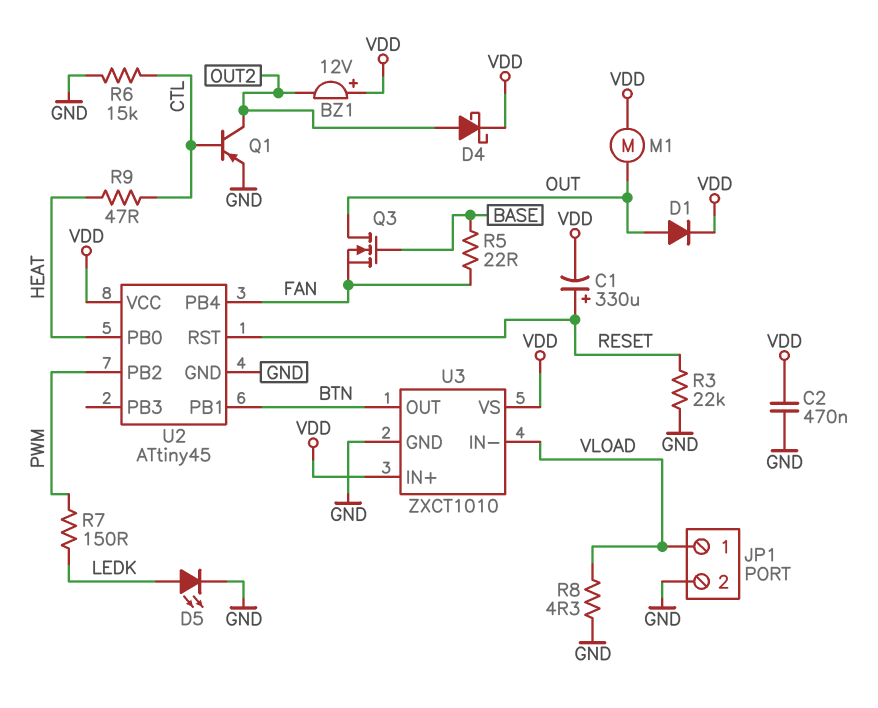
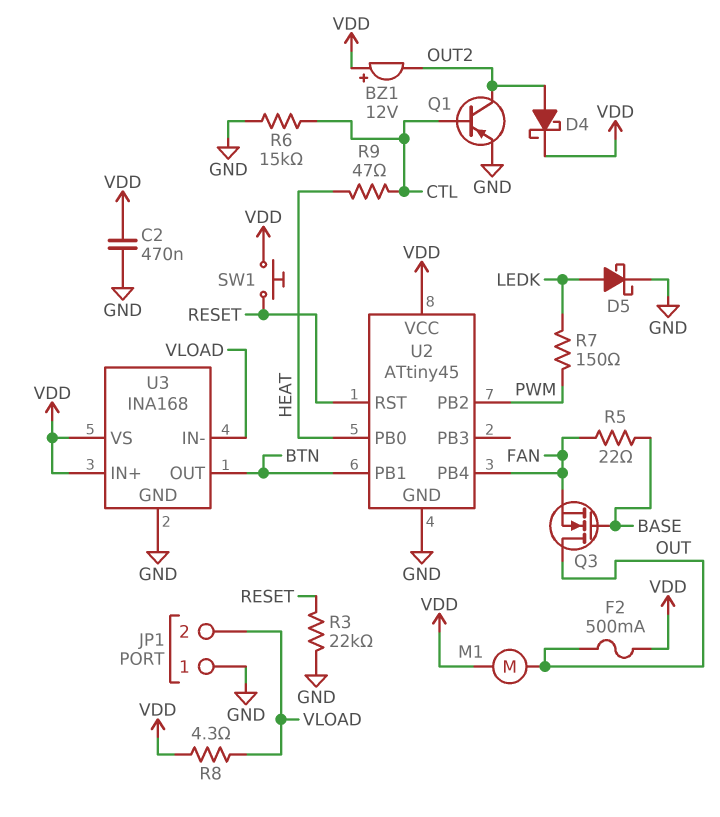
C1: 330uF (plus RESET, minus VDD) -> none
D1: diode (A OUT, K VDD) -> none
D5: LED (A LEDK, K GND) -> schottky (A LEDK, K GND)
F2: none -> 500mA (OUT, VDD)
JP1 pin 1: VLOAD -> GND
JP1 pin 2: GND -> VLOAD
R8: 4.3 (GND, VLOAD) -> 4.3 (VDD, VLOAD)
SW1: none -> button (RESET, VDD)
U3: ZXCT1010 -> INA168

